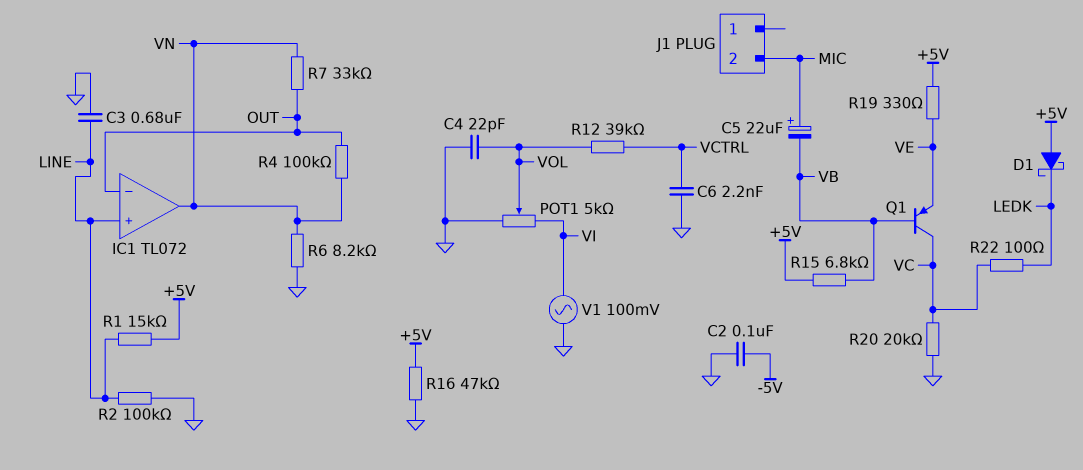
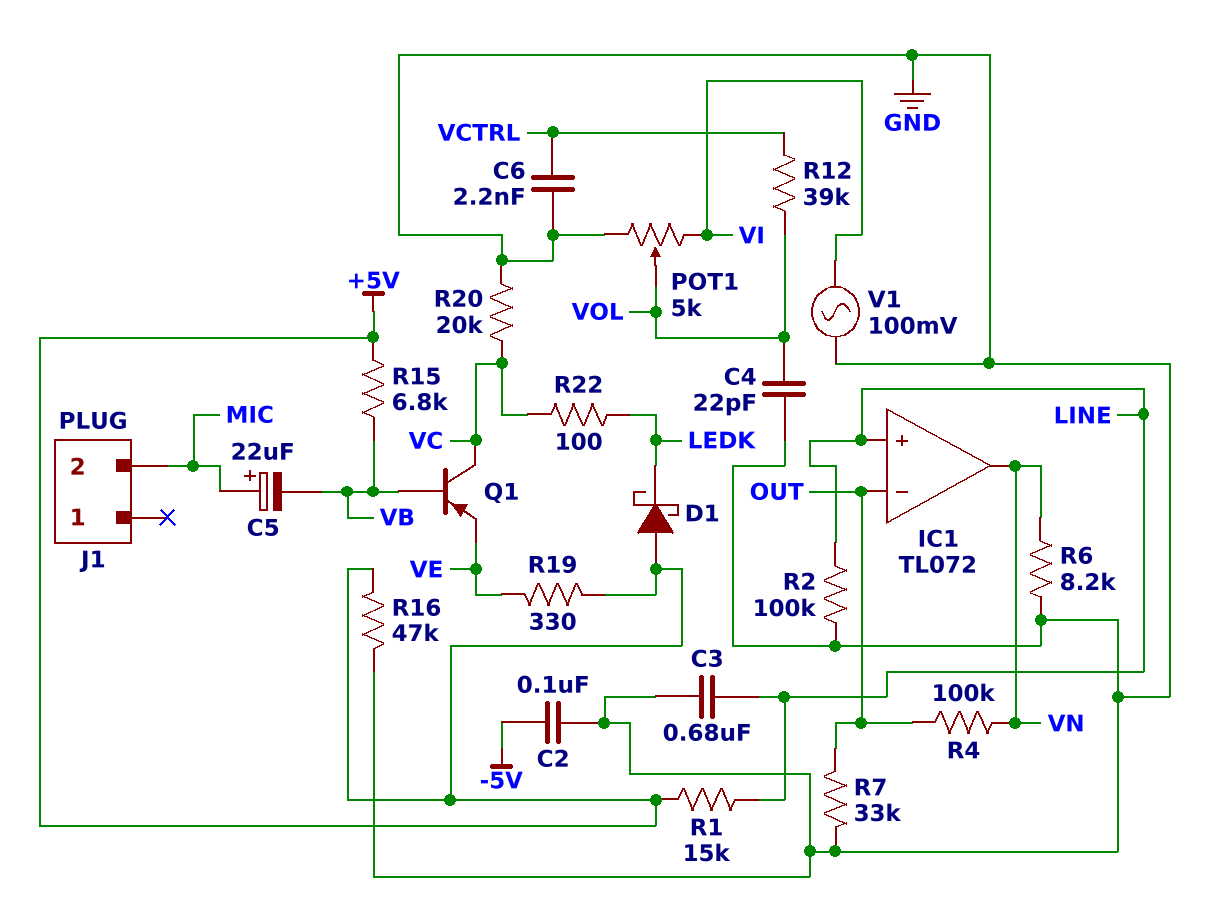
R7: 33k (OUT, VN) -> 33k (GND, OUT)

